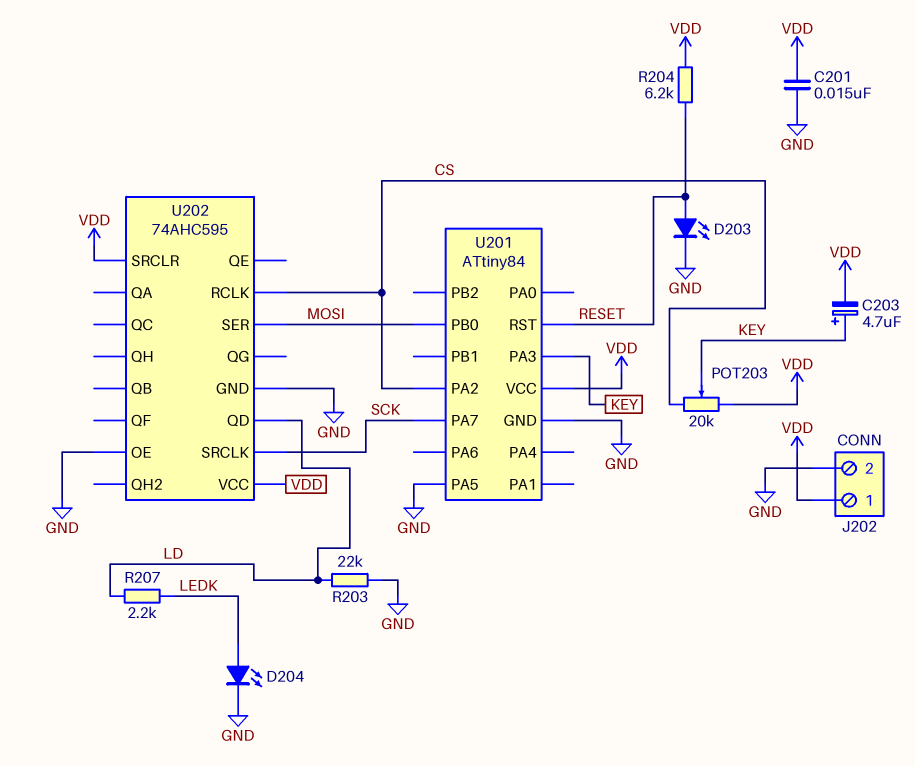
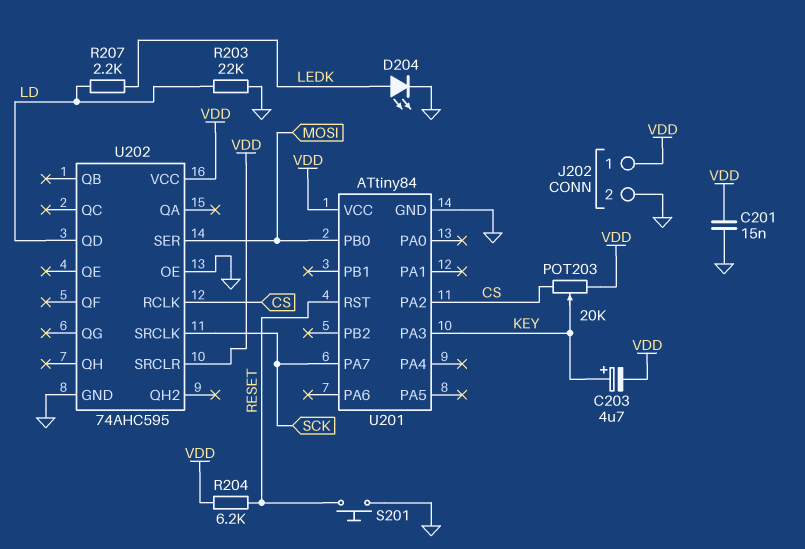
D203: LED (A RESET, K GND) -> none
S201: none -> button (GND, RESET)
U201 pin PA5: GND -> none

